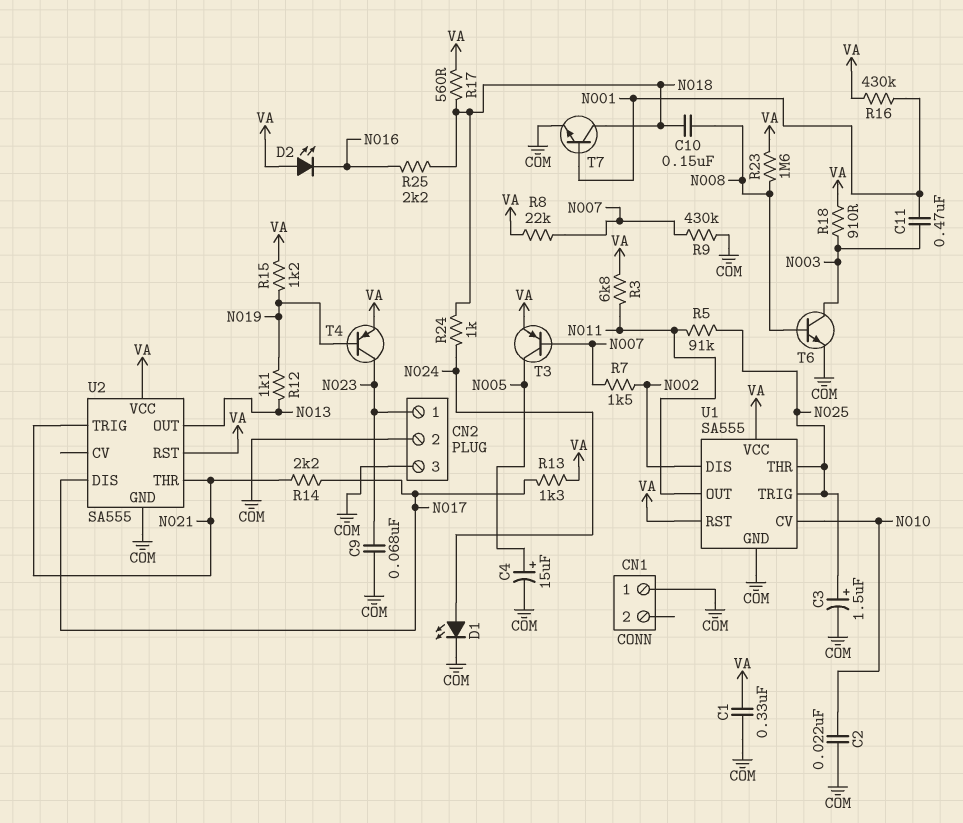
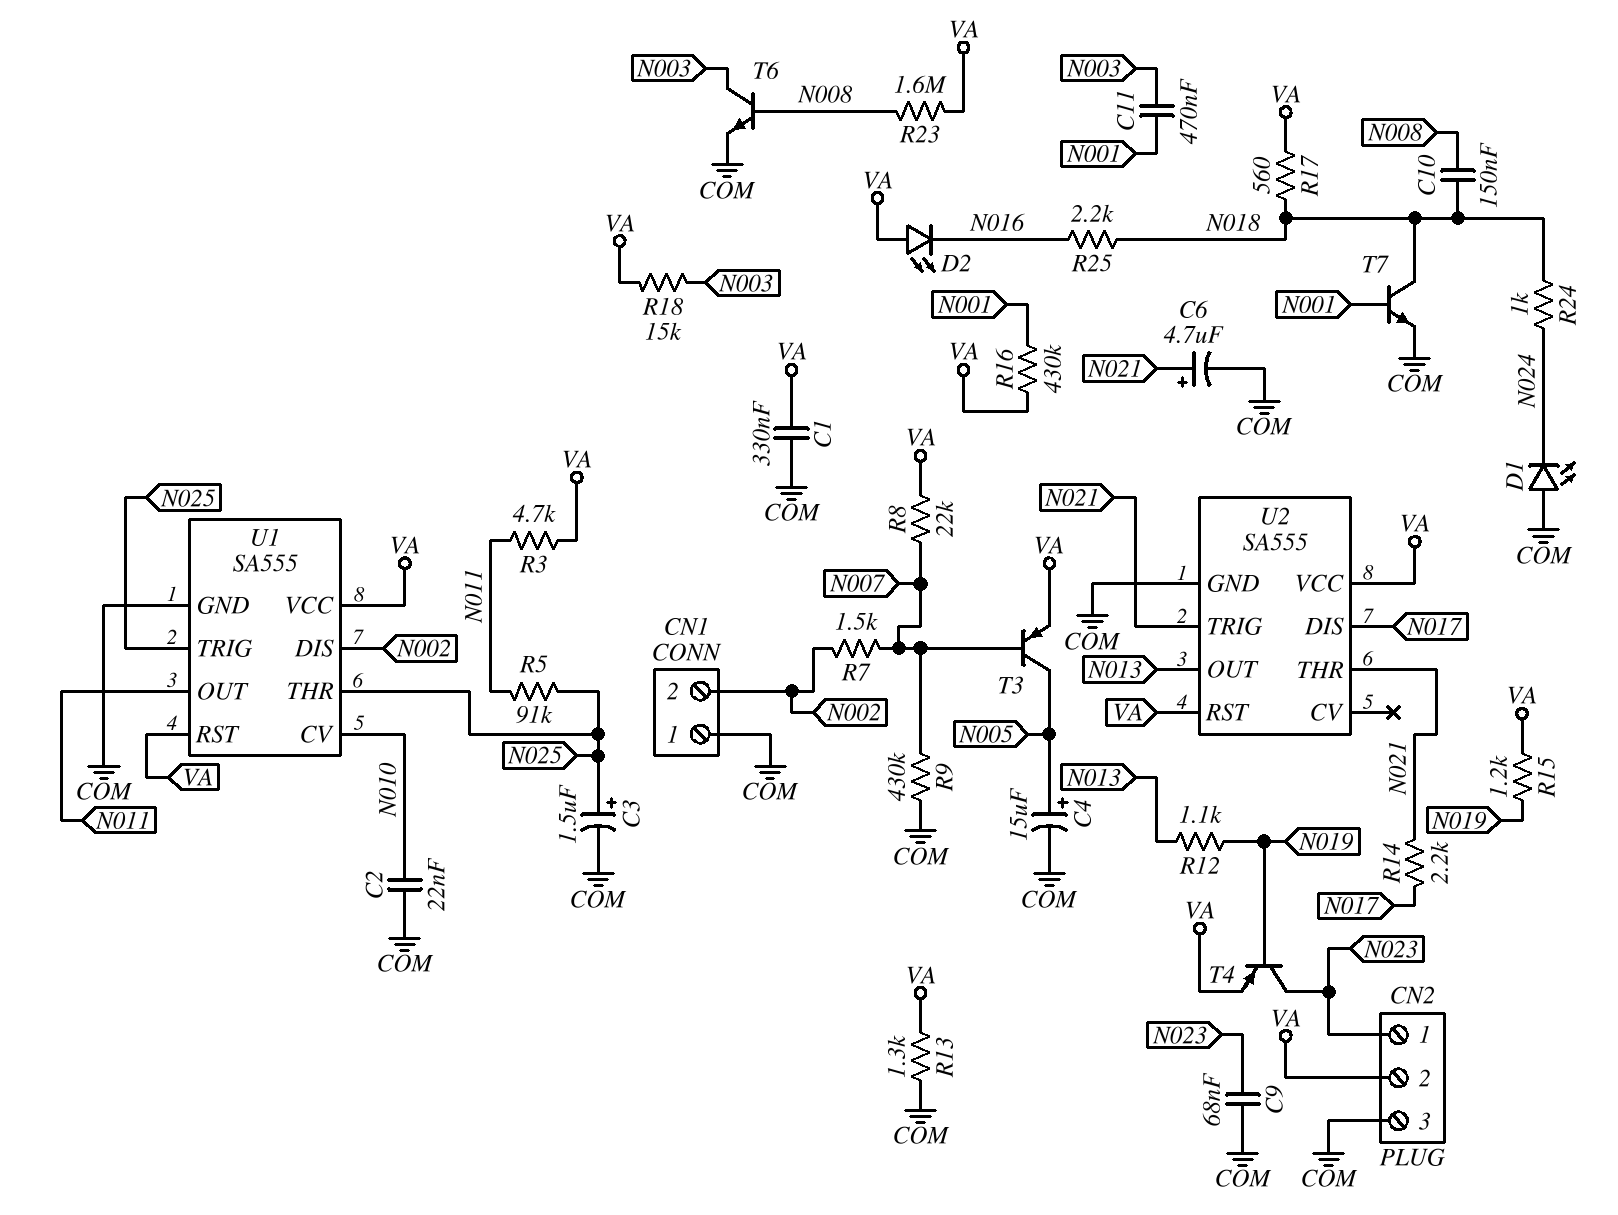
C6: none -> 4.7uF (plus N021, minus COM)
CN1 pin 2: none -> N002
CN2 pin 2: COM -> VA
D1: LED (A N024, K COM) -> LED (A COM, K N024)
R3: 6.8k (N011, VA) -> 4.7k (N011, VA)
R13: 1.3k (N017, VA) -> 1.3k (COM, VA)
R18: 910 (N003, VA) -> 15k (N003, VA)

